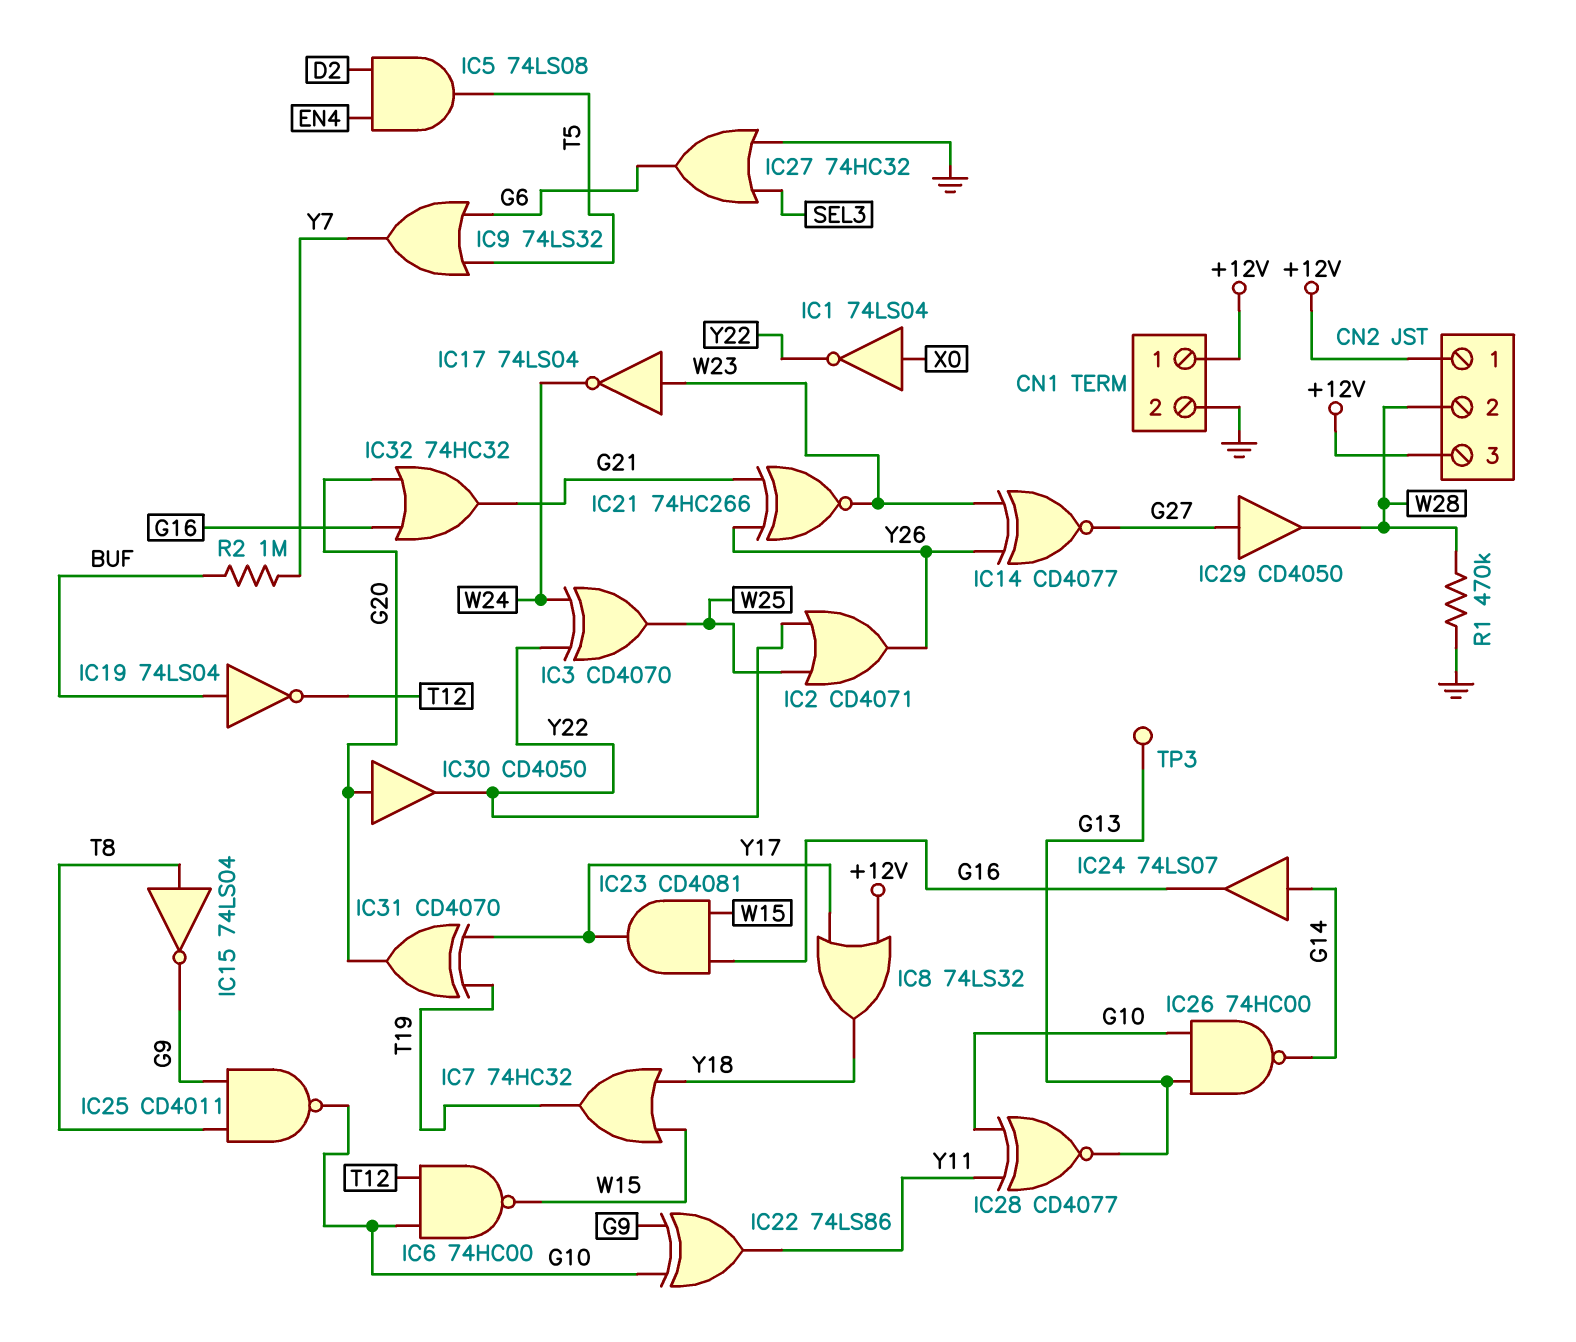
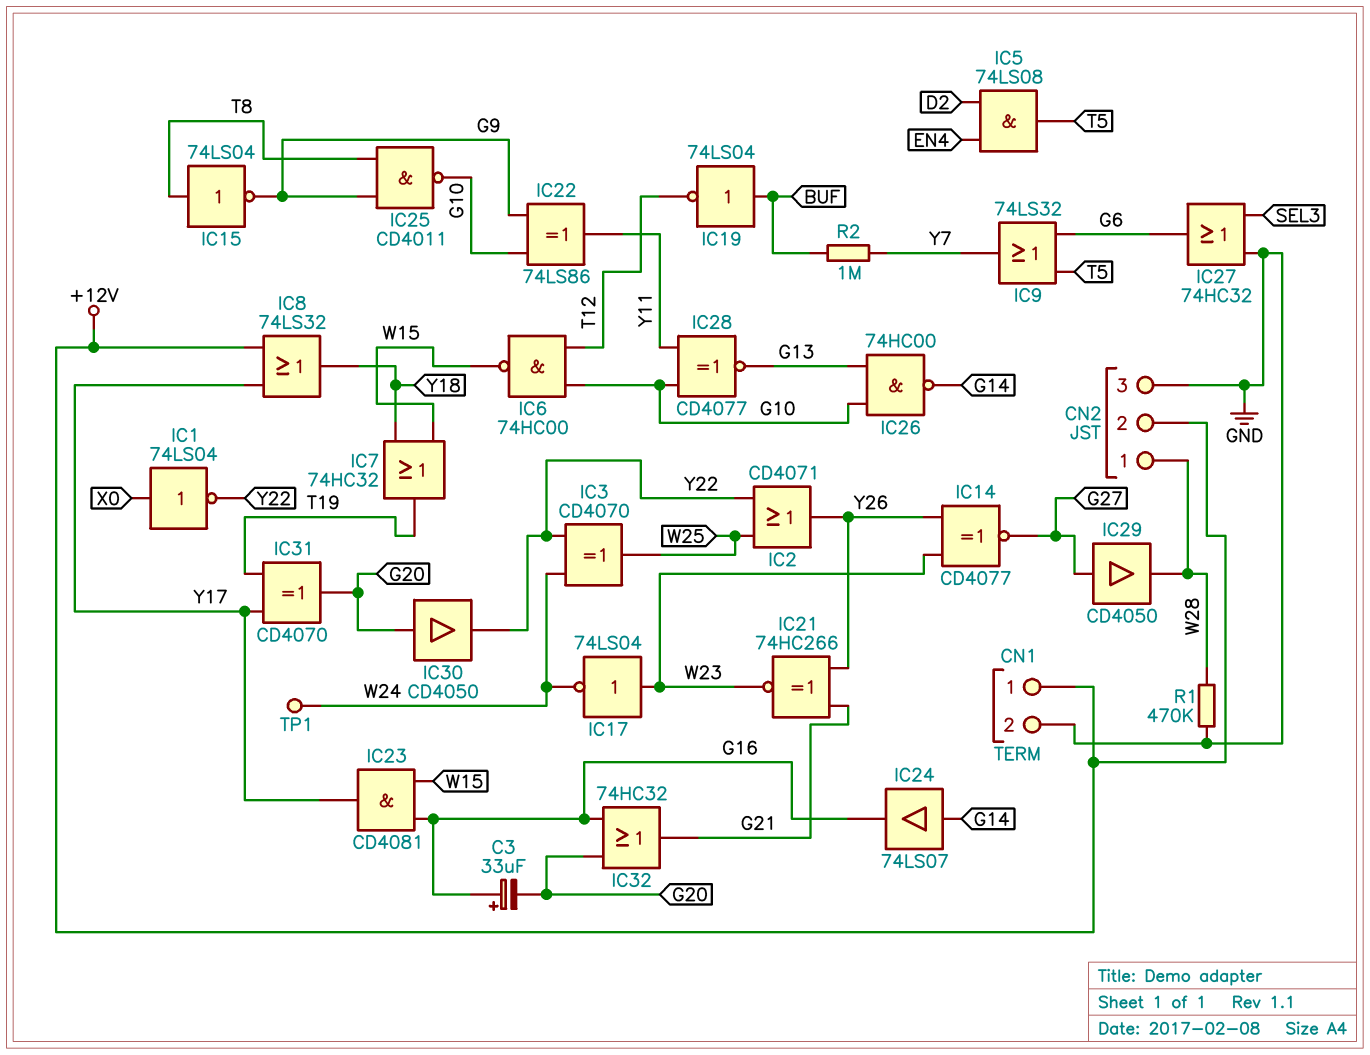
C3: none -> 33uF (plus G16, minus G20)
CN2 pin 1: +12V -> W28
CN2 pin 2: W28 -> +12V
CN2 pin 3: +12V -> GND
TP1: none -> test point (W24)
TP3: test point (G13) -> none

